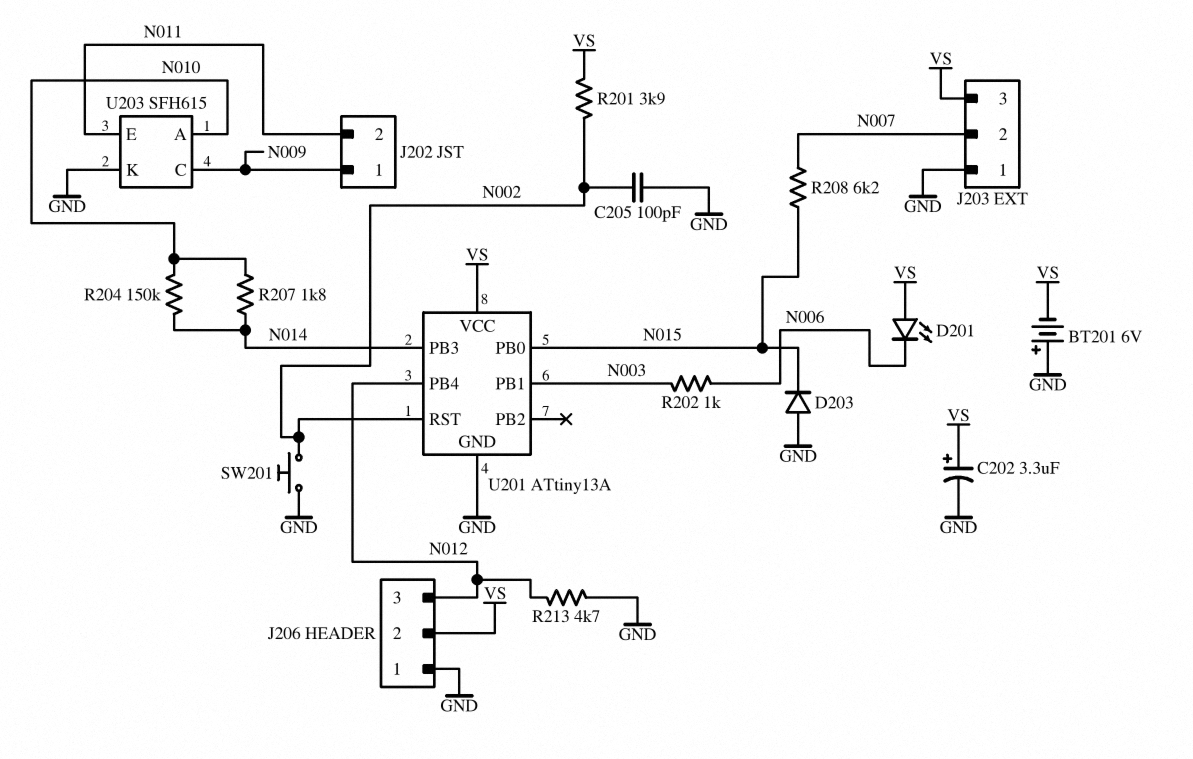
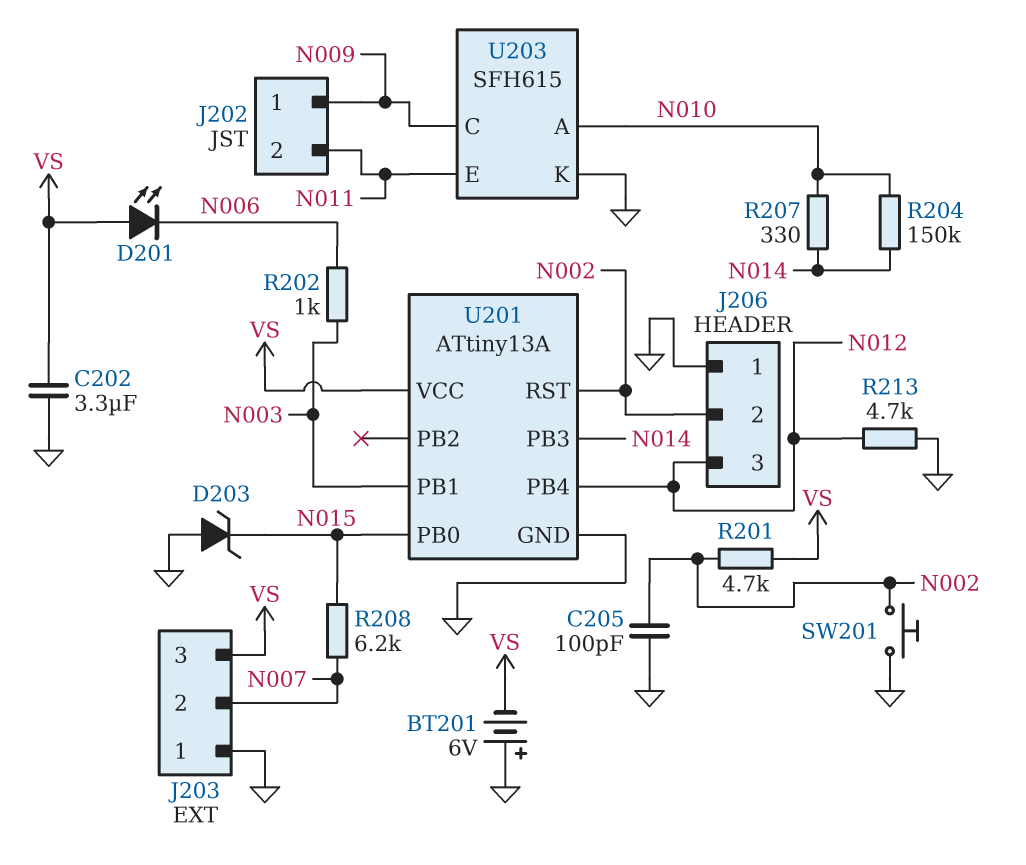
C202: 3.3uF (plus VS, minus GND) -> 3.3uF (GND, VS)
D203: diode (A GND, K N015) -> zener (A GND, K N015)
J206 pin 2: VS -> N002
R201: 3.9k (N002, VS) -> 4.7k (N002, VS)
R207: 1.8k (N010, N014) -> 330 (N010, N014)

